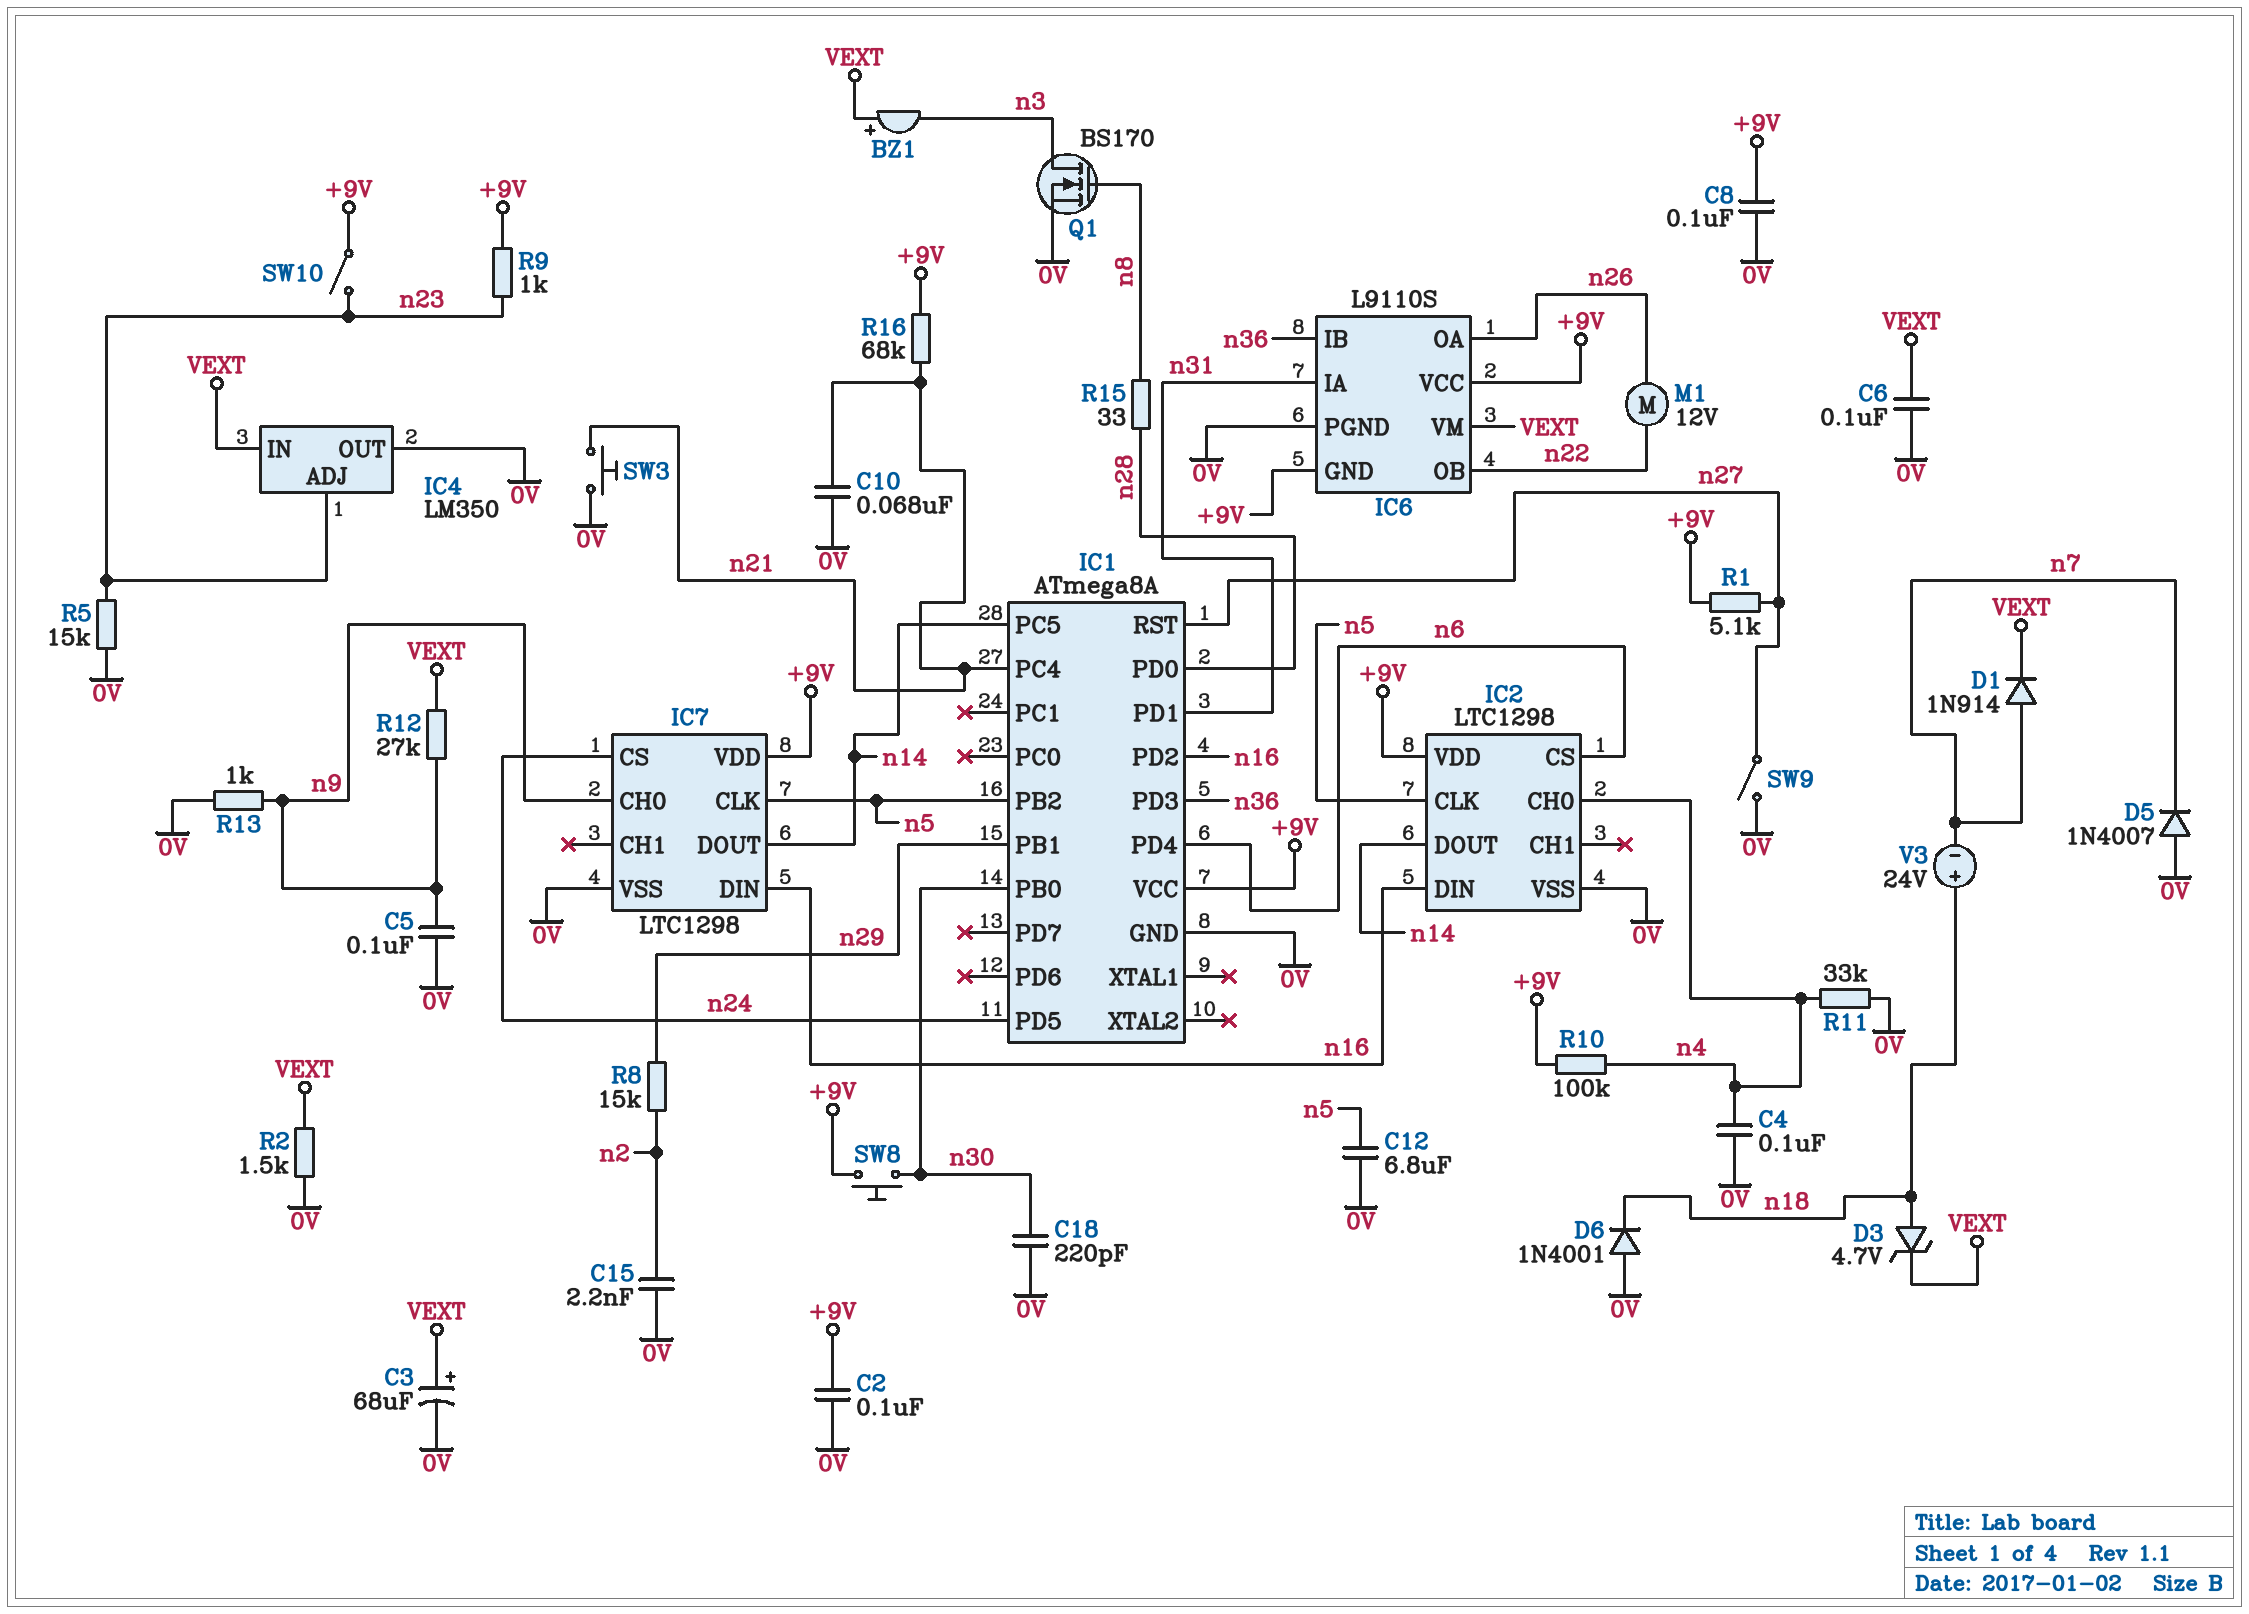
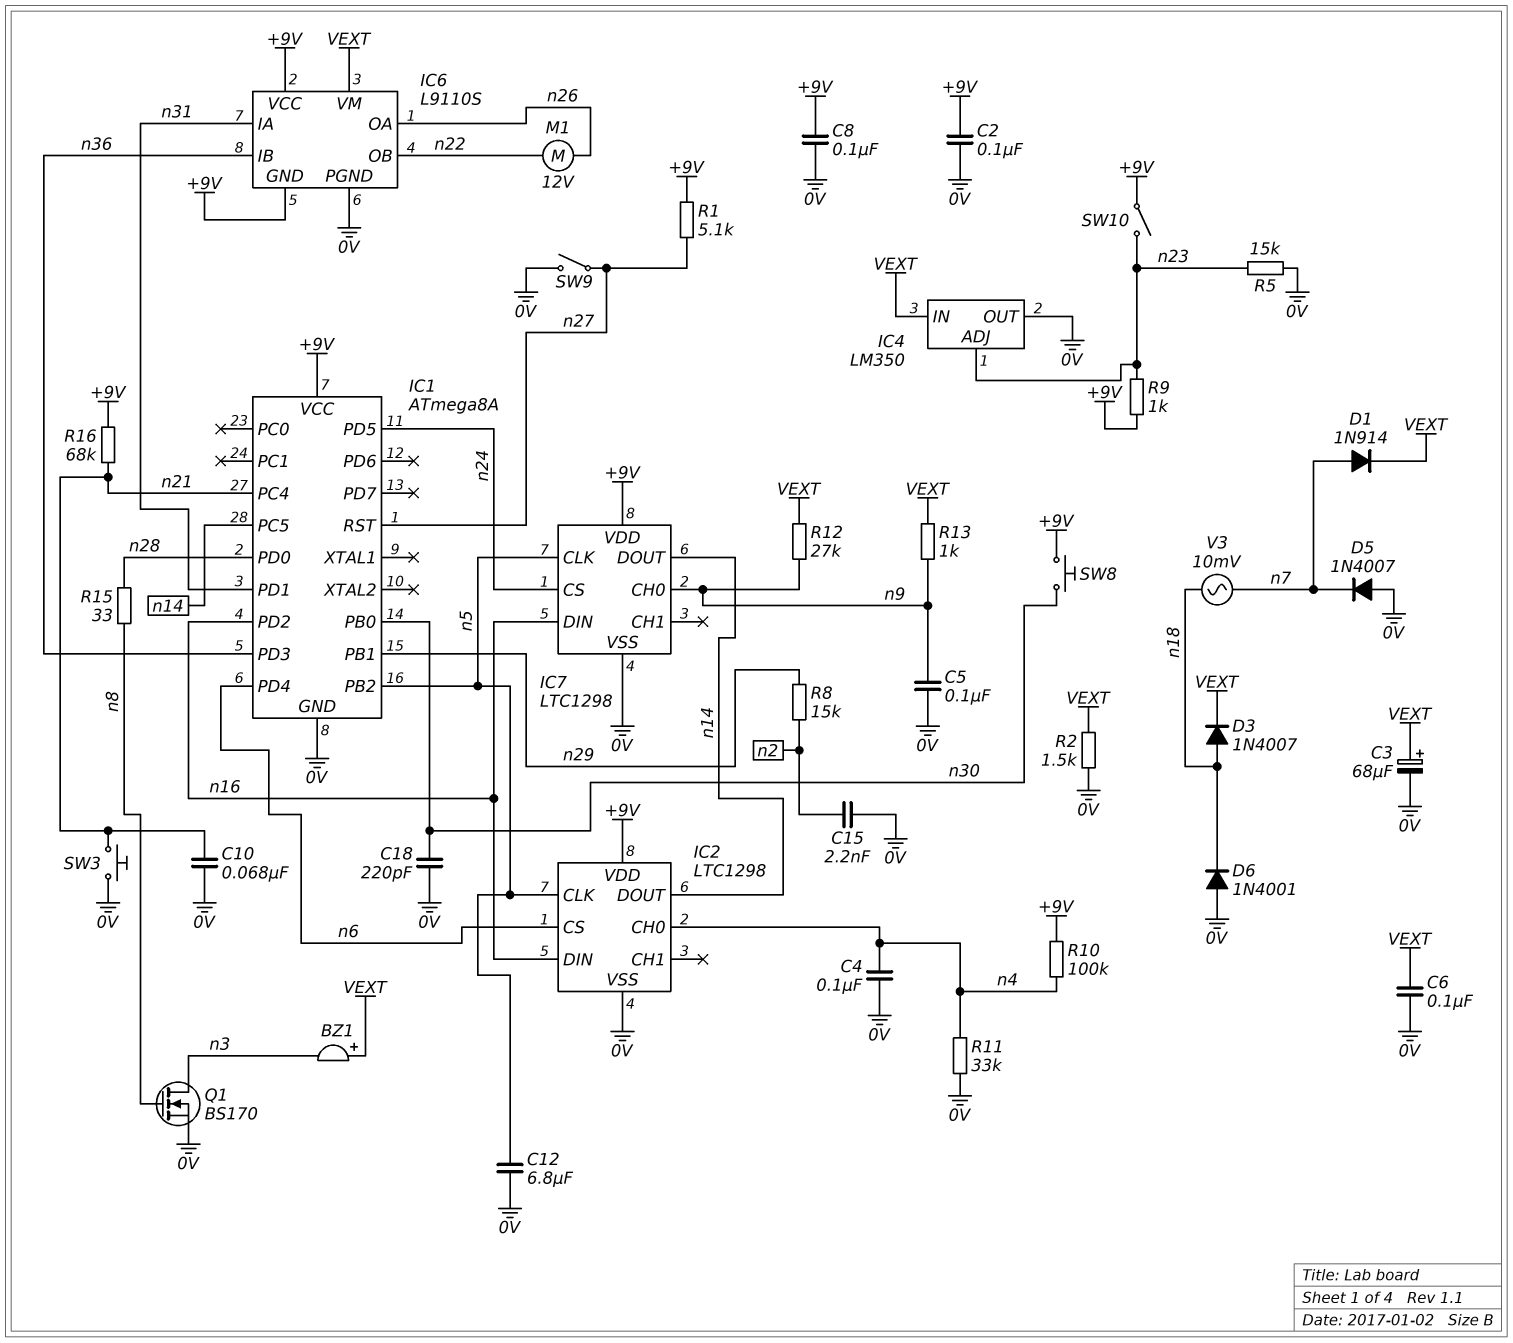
D3: zener 4.7V (A n18, K VEXT) -> diode 1N4007 (A n18, K VEXT)
R13: 1k (0V, n9) -> 1k (VEXT, n9)
V3: 24V (plus n18, minus n7) -> AC 10mV (n7, n18)

